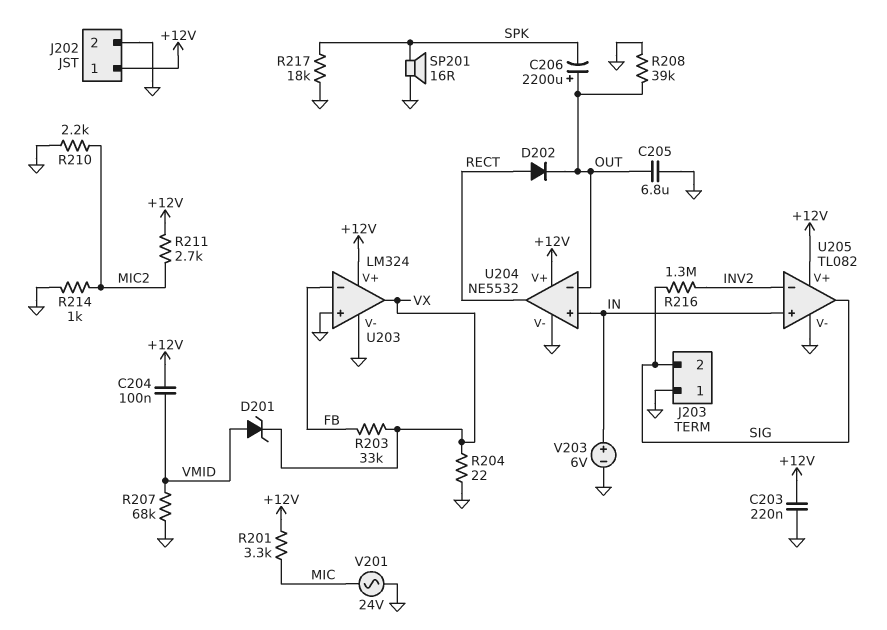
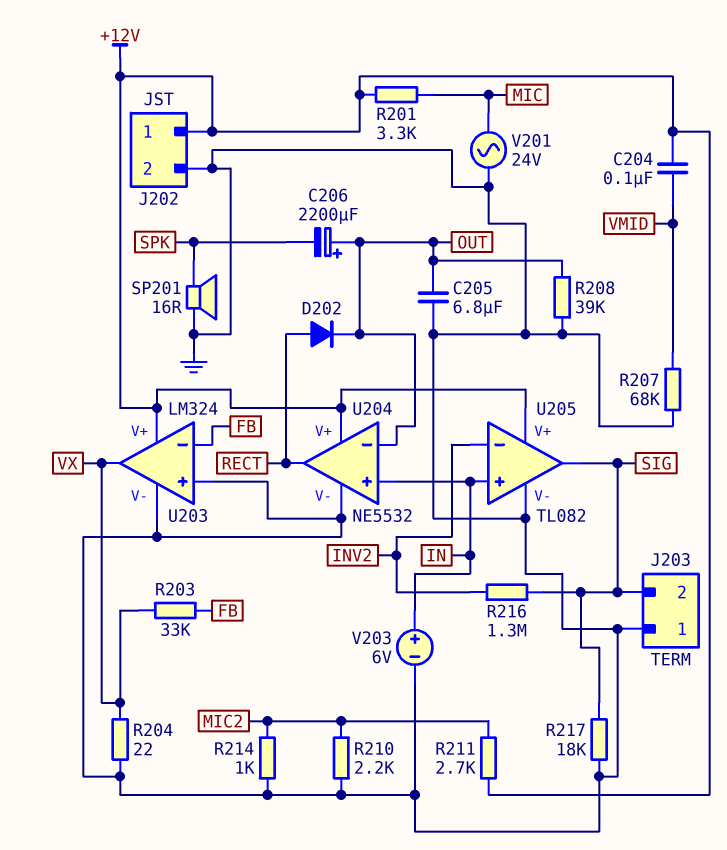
C203: 220nF (+12V, GND) -> none
D201: zener (A VMID, K VX) -> none
R217: 18k (GND, SPK) -> 18k (GND, SIG)

